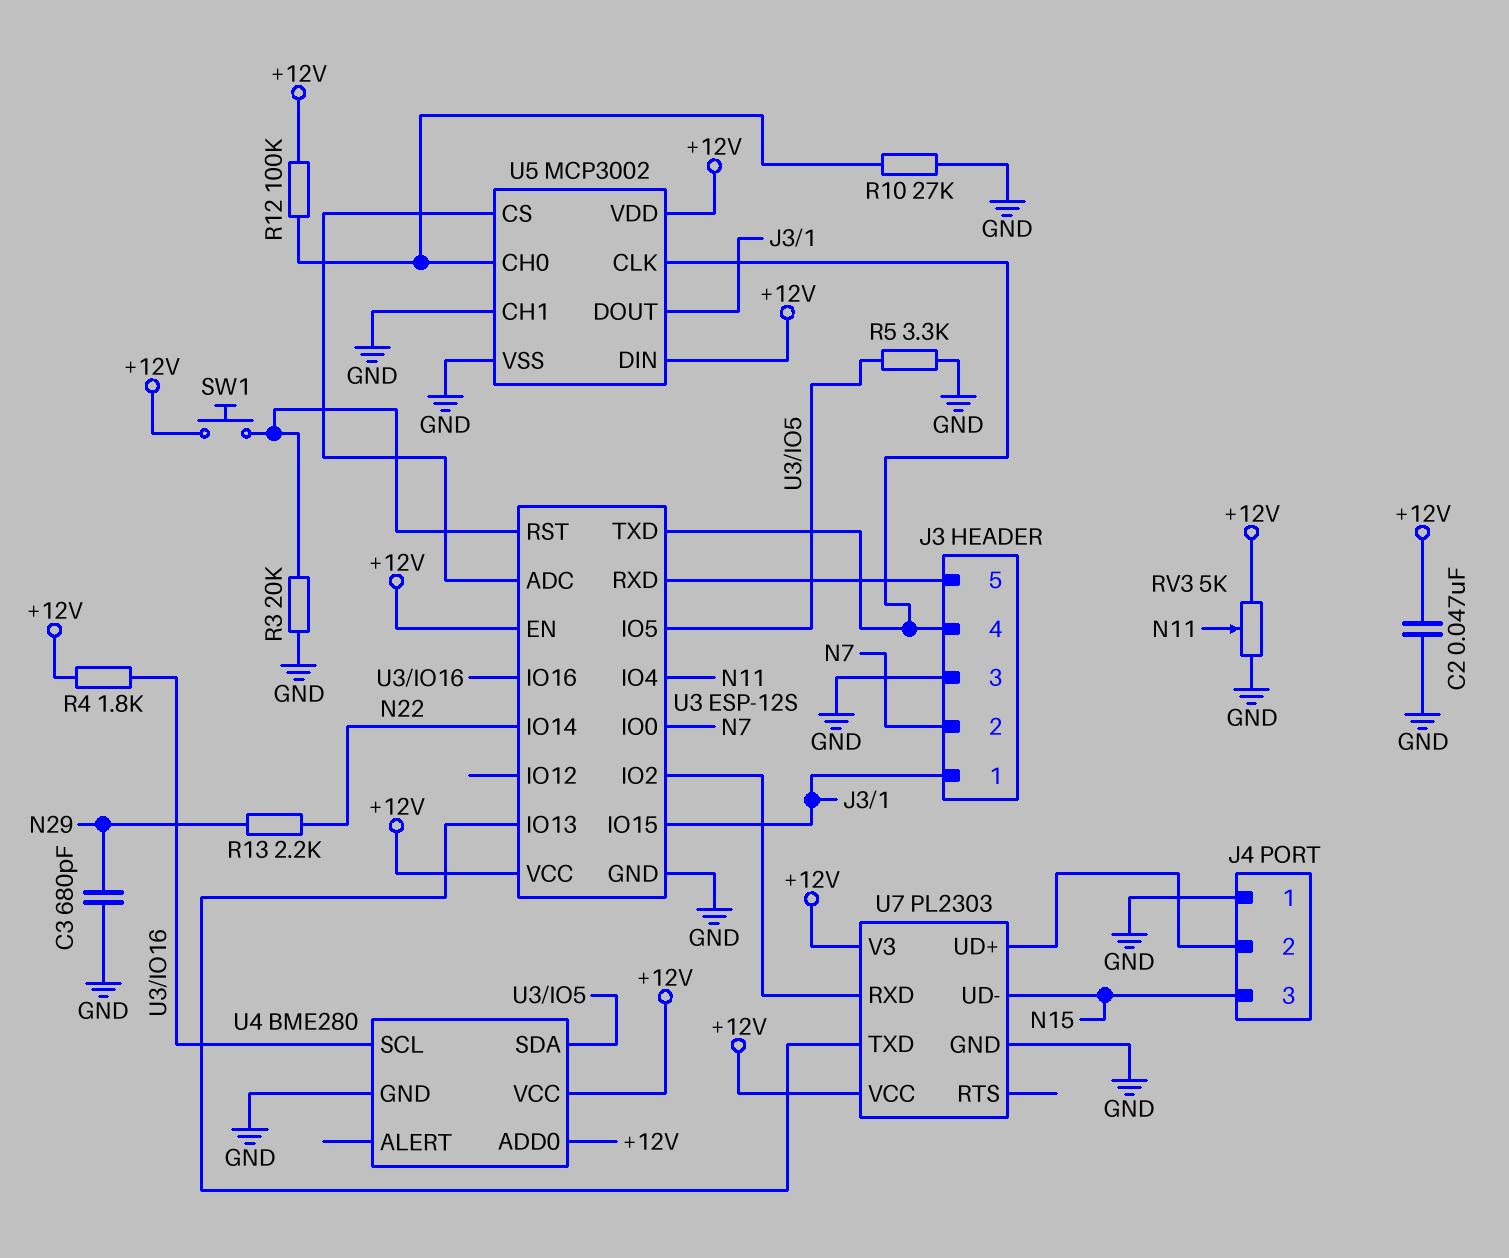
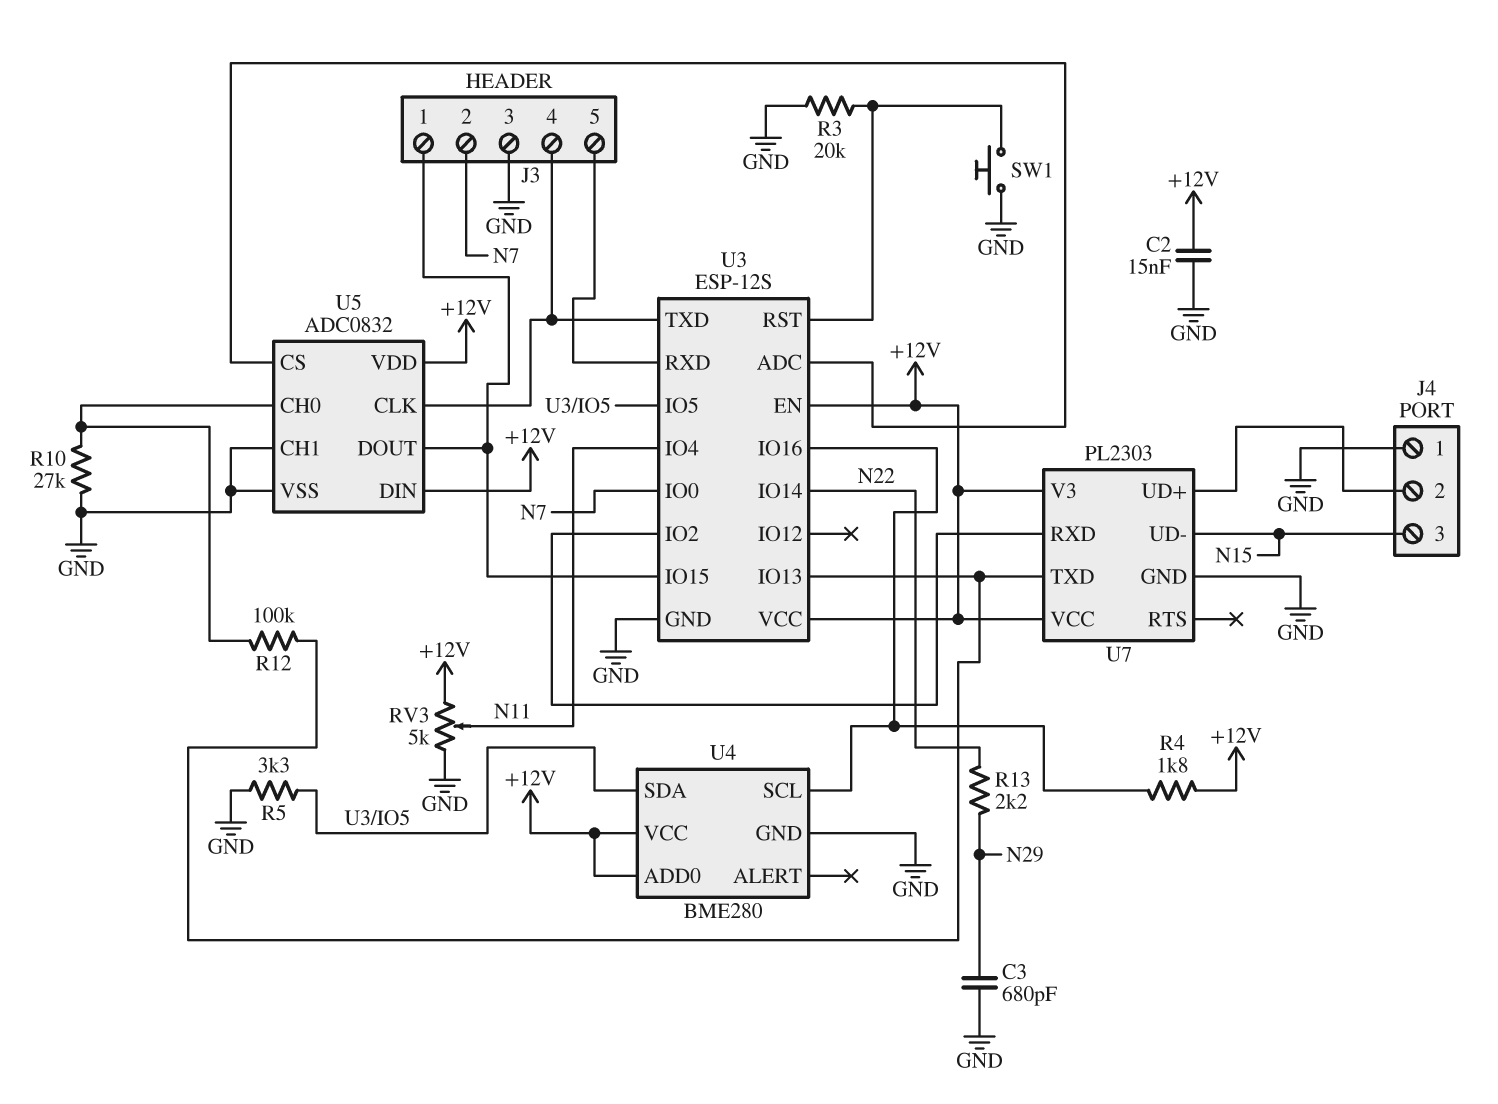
C2: 47nF (+12V, GND) -> 15nF (+12V, GND)
R12: 100k (+12V, U5/CH0) -> 100k (U3/IO13, U5/CH0)
SW1: button (+12V, U3/RST) -> button (GND, U3/RST)
U5: MCP3002 -> ADC0832

